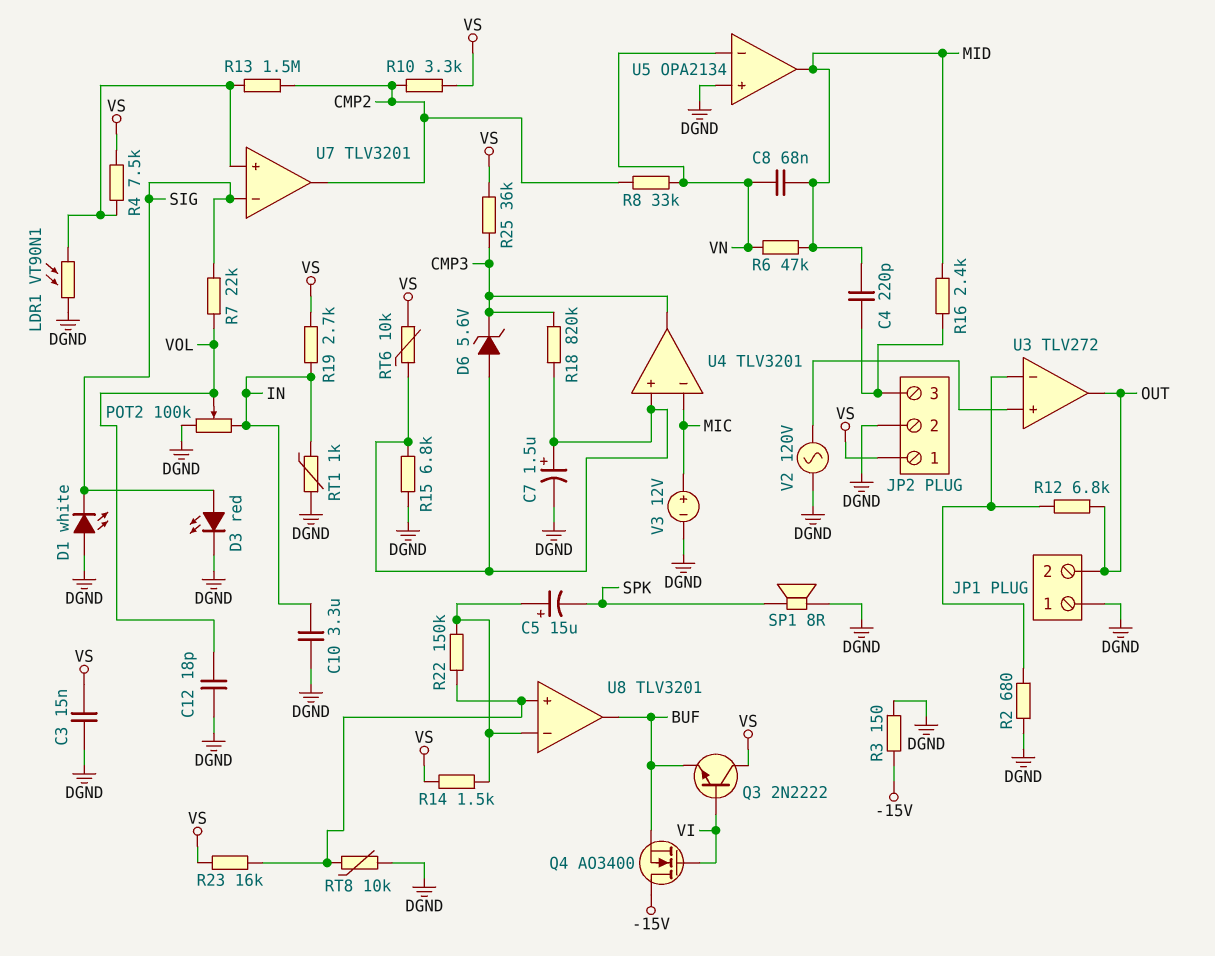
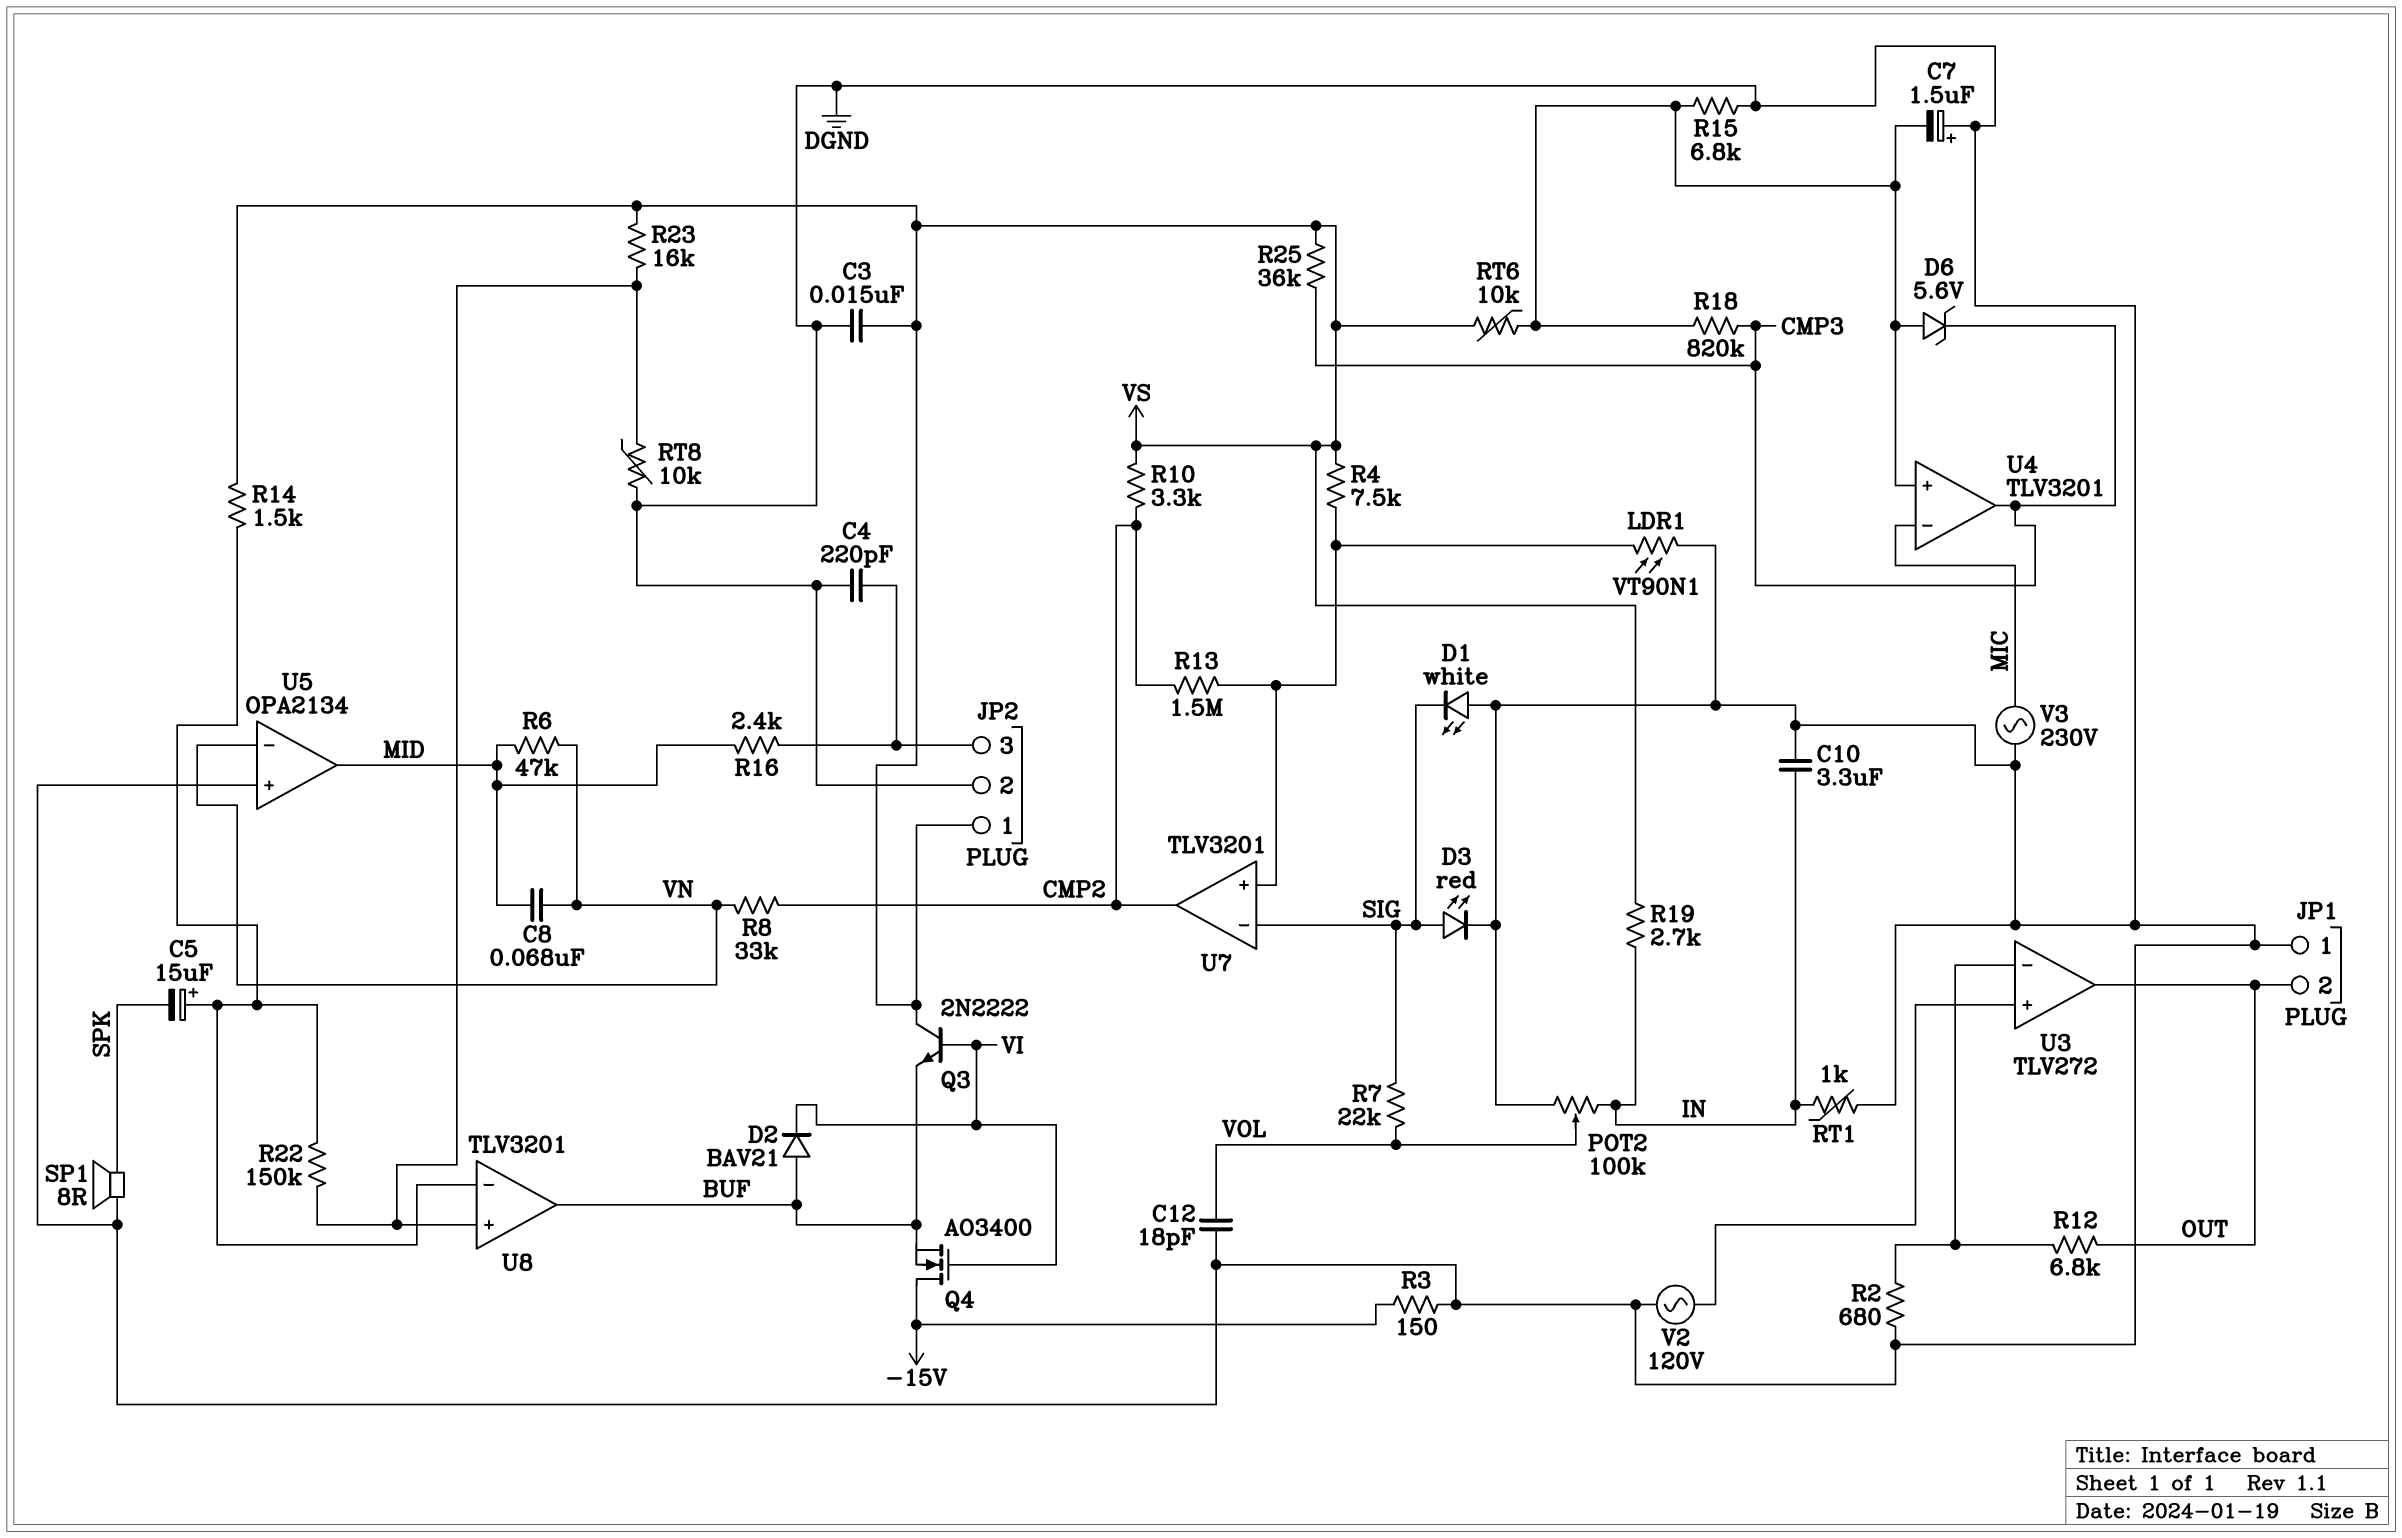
C4: 220pF (JP2/3, MID) -> 220pF (DGND, JP2/3)
C7: 1.5uF (plus U4/in+, minus DGND) -> 1.5uF (plus DGND, minus U4/in+)
D2: none -> diode BAV21 (A BUF, K VI)
V3: 12V (plus MIC, minus DGND) -> AC 230V (DGND, MIC)

